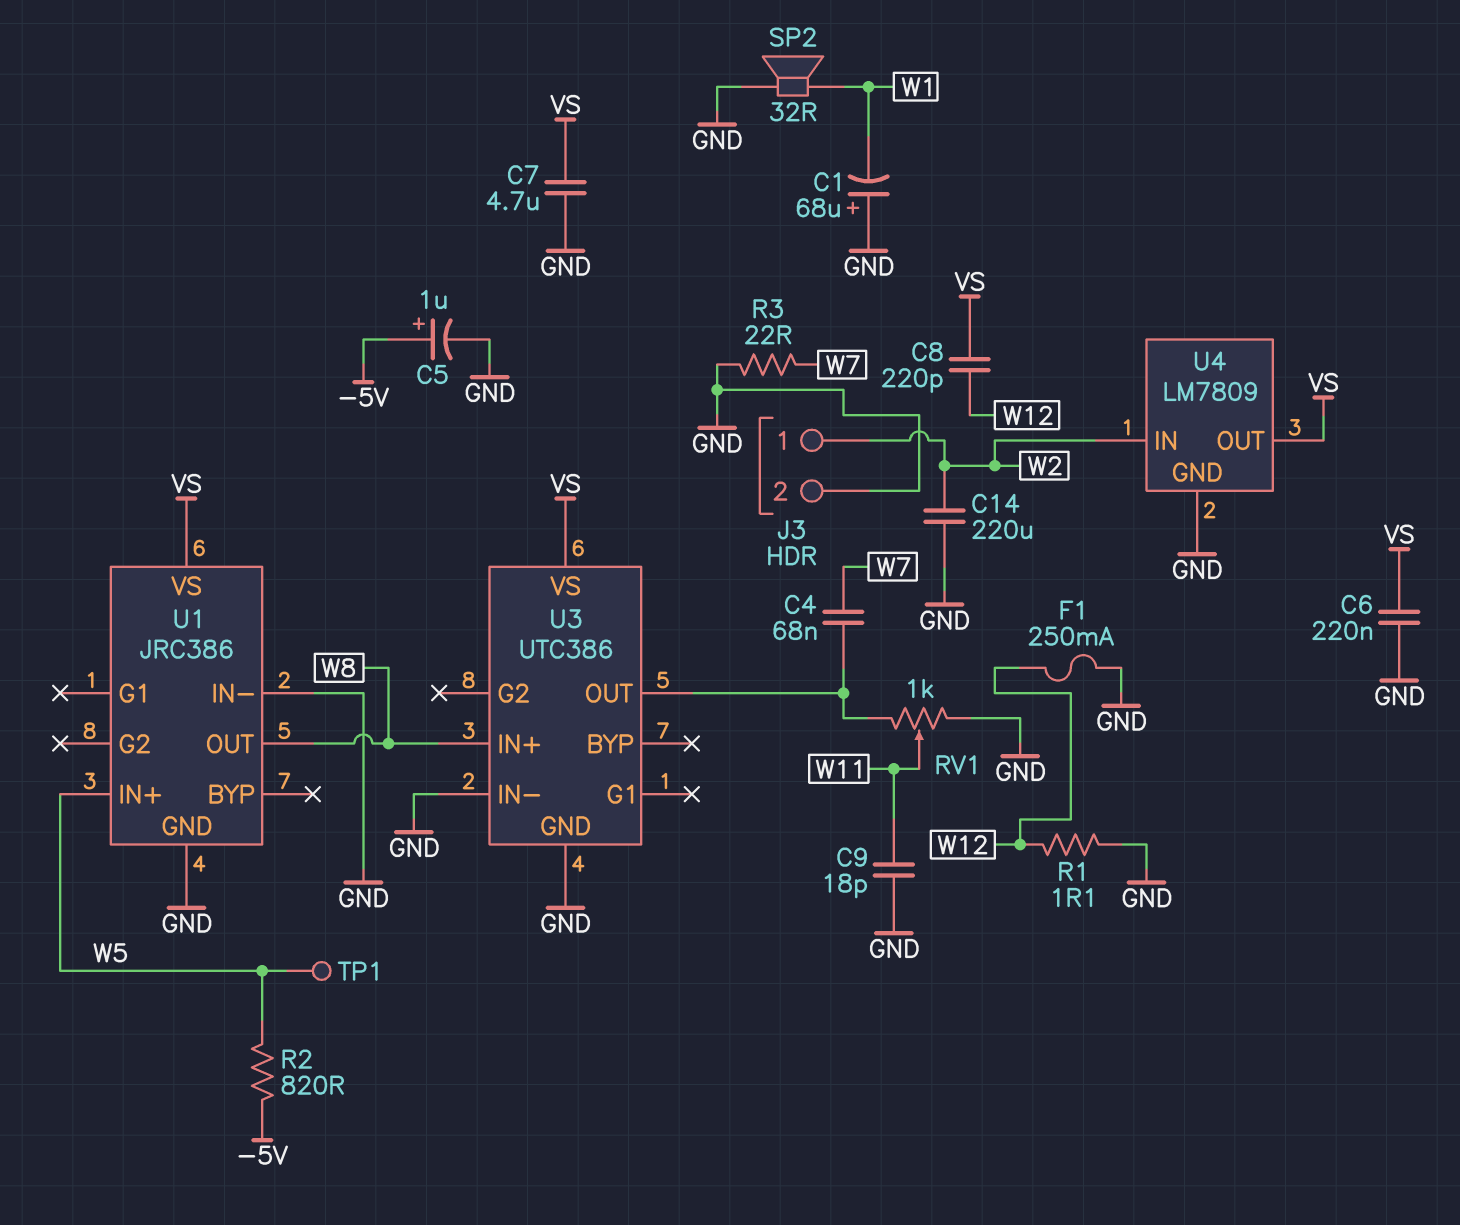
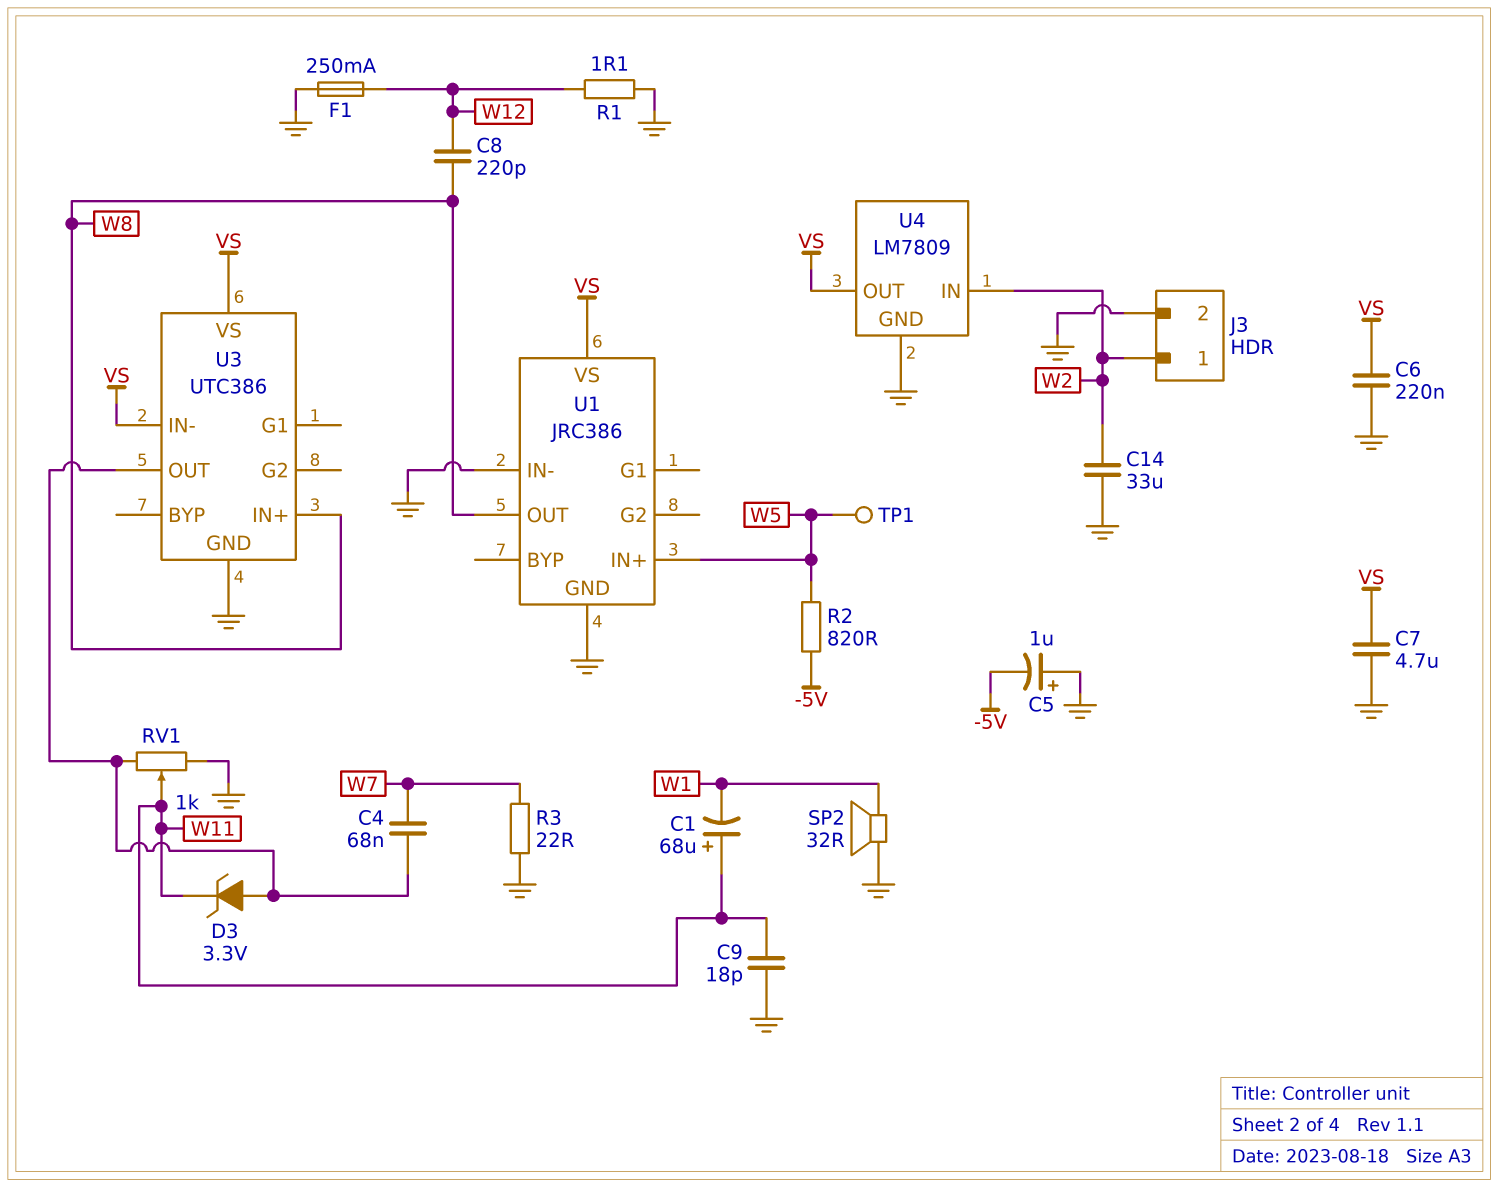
C1: 68uF (plus GND, minus W1) -> 68uF (plus W11, minus W1)
C5: 1uF (plus -5V, minus GND) -> 1uF (plus GND, minus -5V)
C8: 220pF (VS, W12) -> 220pF (W8, W12)
C14: 220uF (GND, W2) -> 33uF (GND, W2)
D3: none -> zener 3.3V (A U3/OUT, K W11)
U3 pin IN-: GND -> VS

